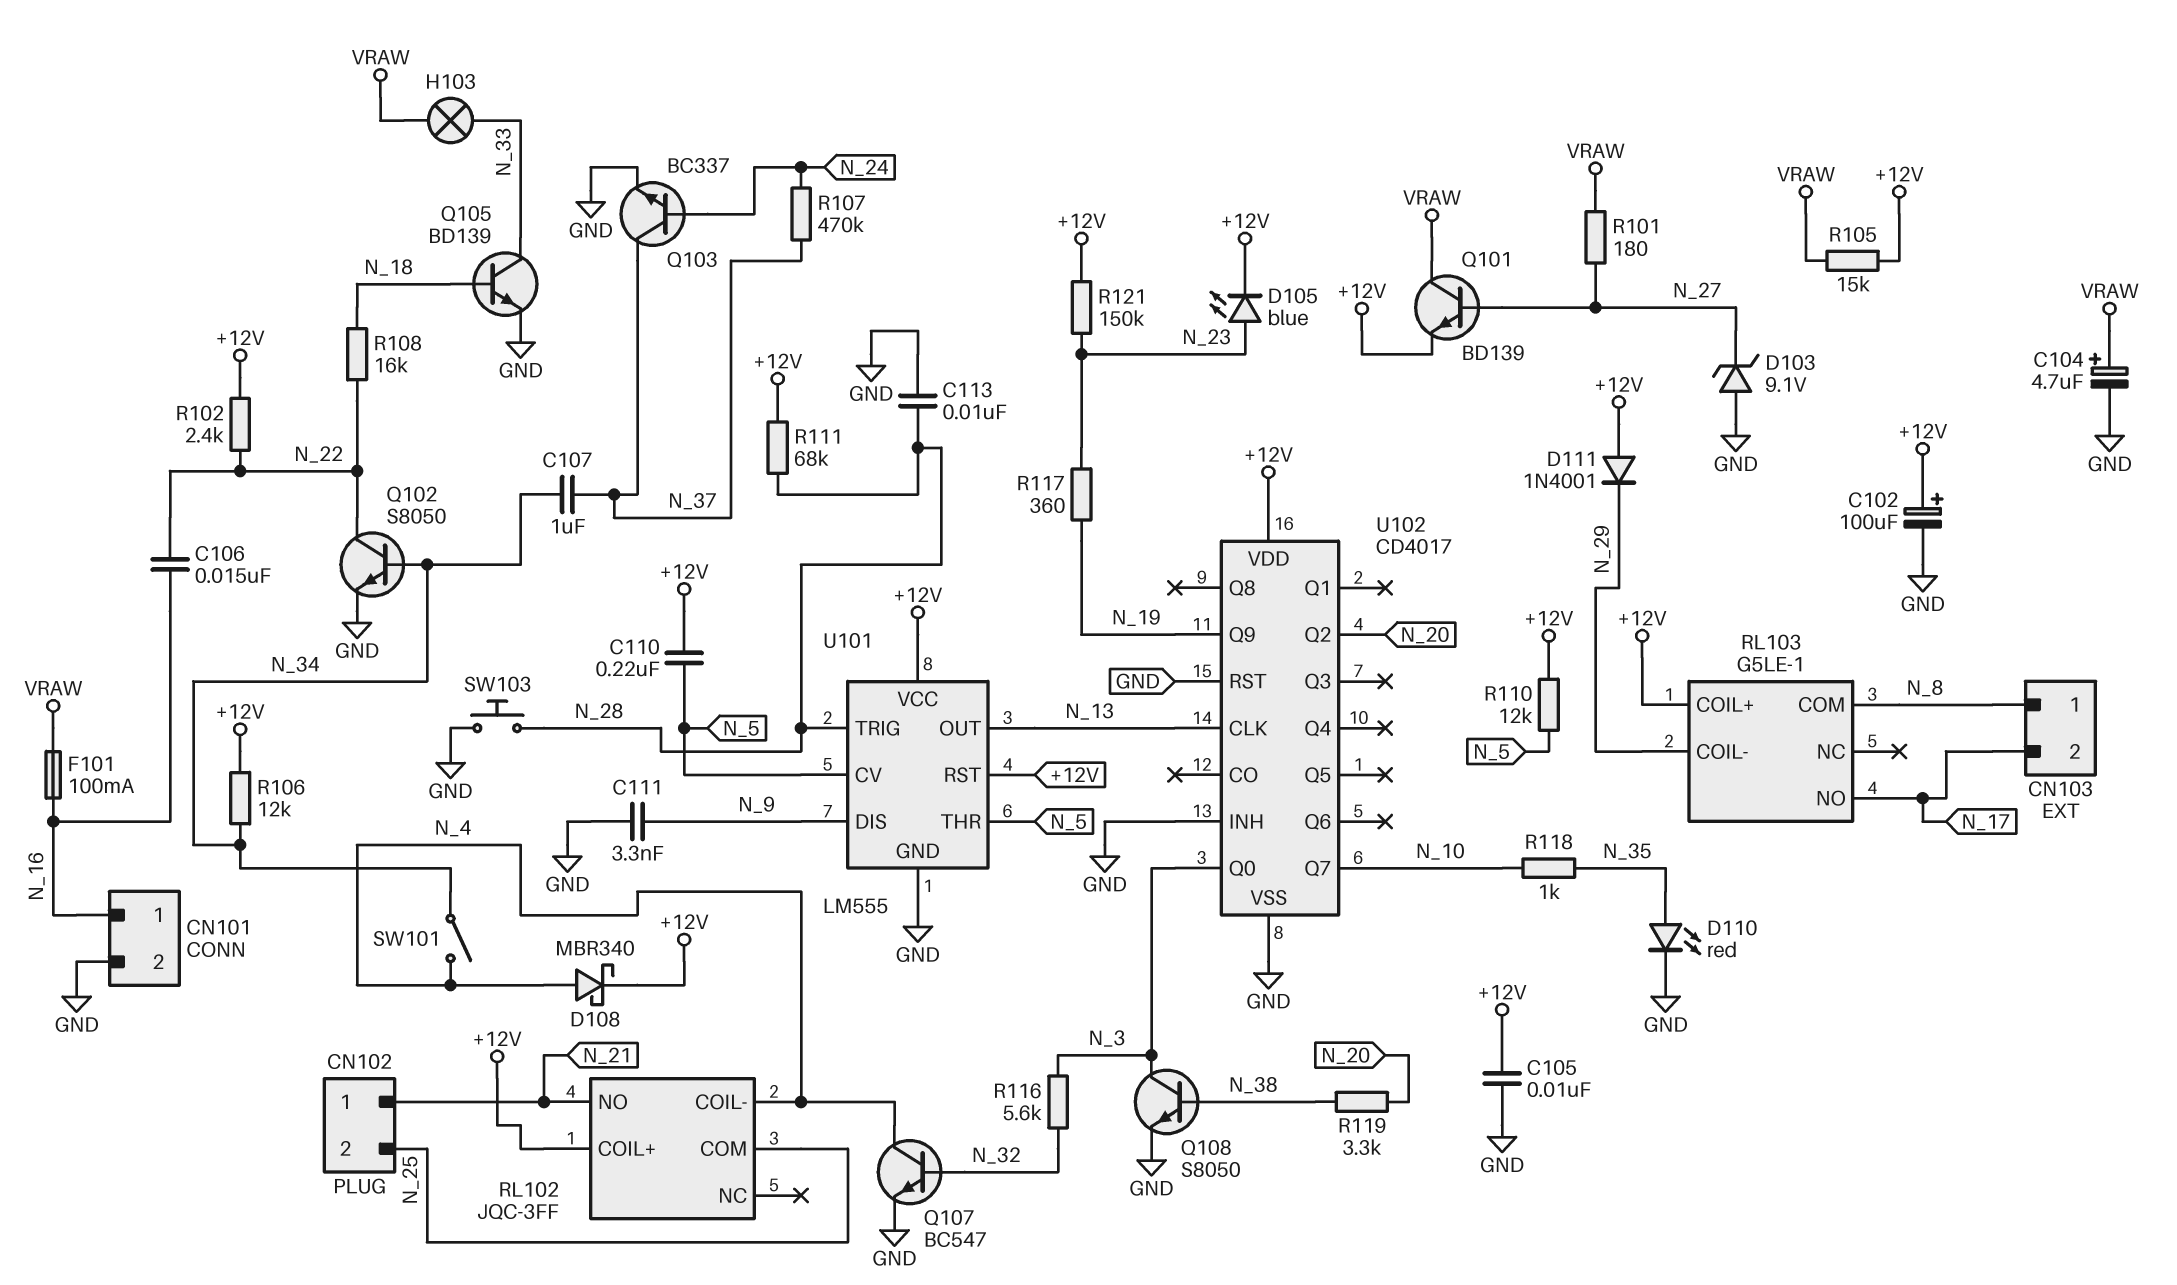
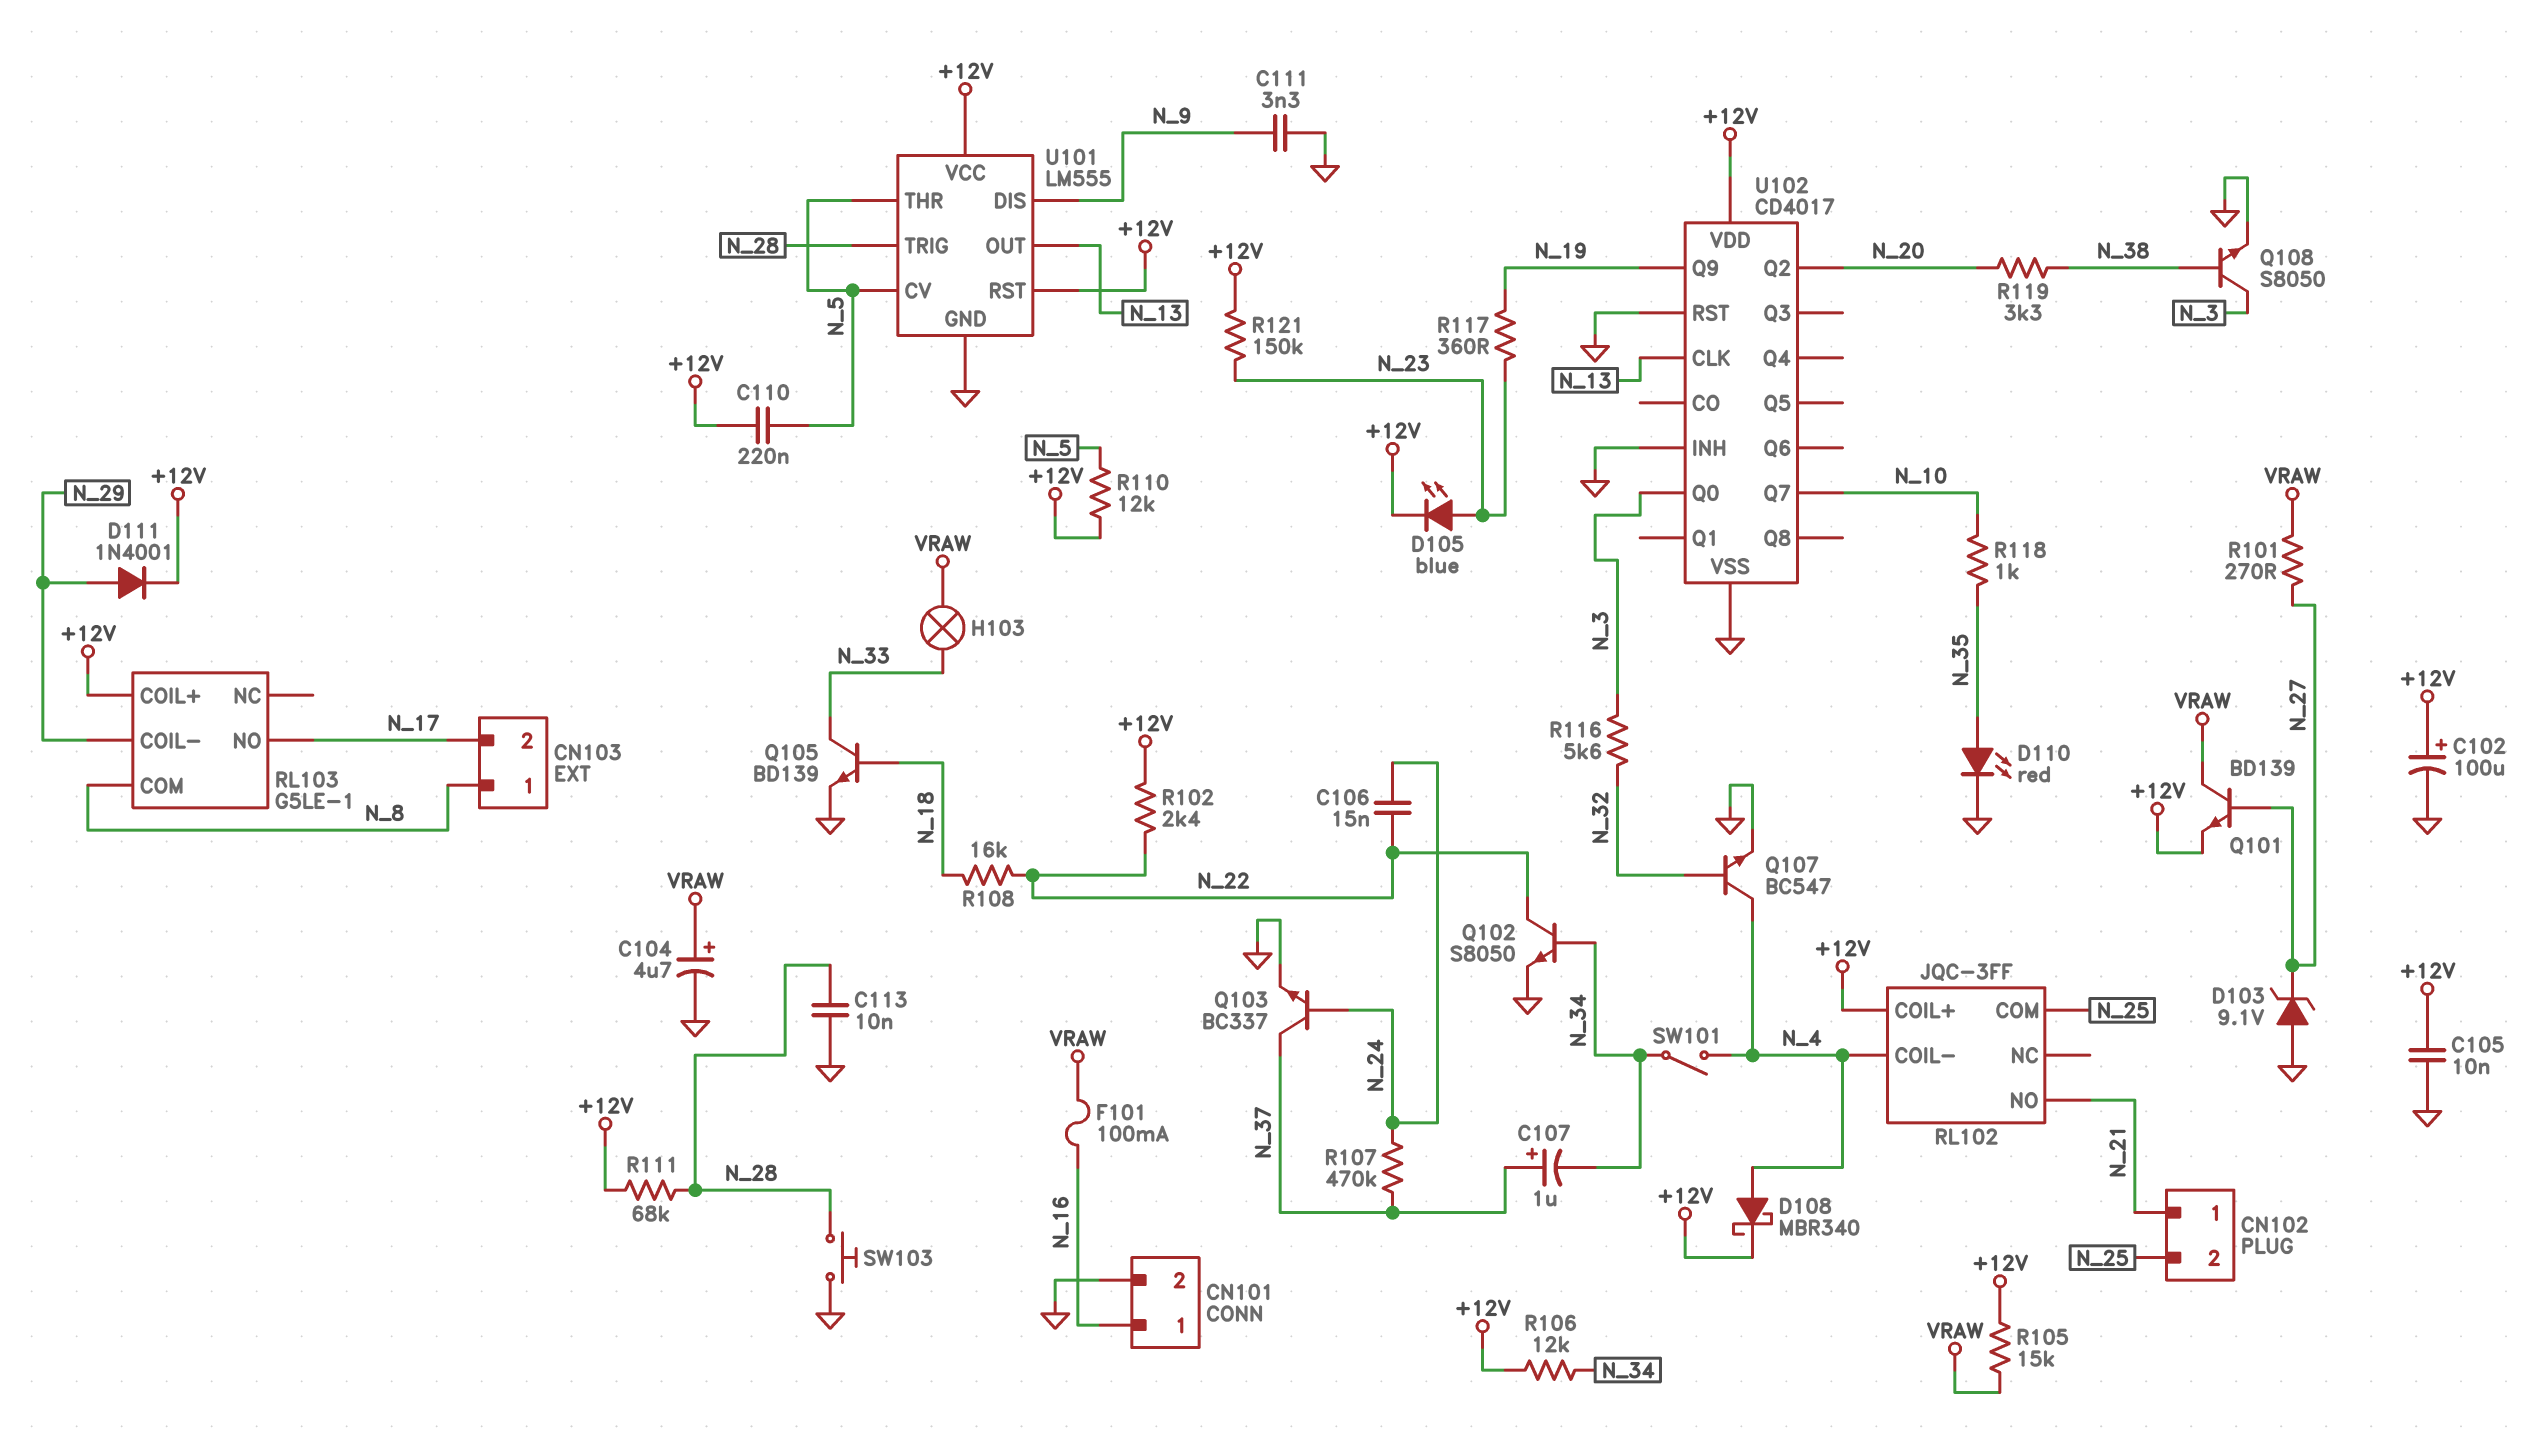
C106: 15nF (N_16, N_22) -> 15nF (N_22, N_24)
C107: 1uF (N_34, N_37) -> 1uF (plus N_37, minus N_34)
D111: diode 1N4001 (A +12V, K N_29) -> diode 1N4001 (A N_29, K +12V)
R101: 180 (N_27, VRAW) -> 270 (N_27, VRAW)

